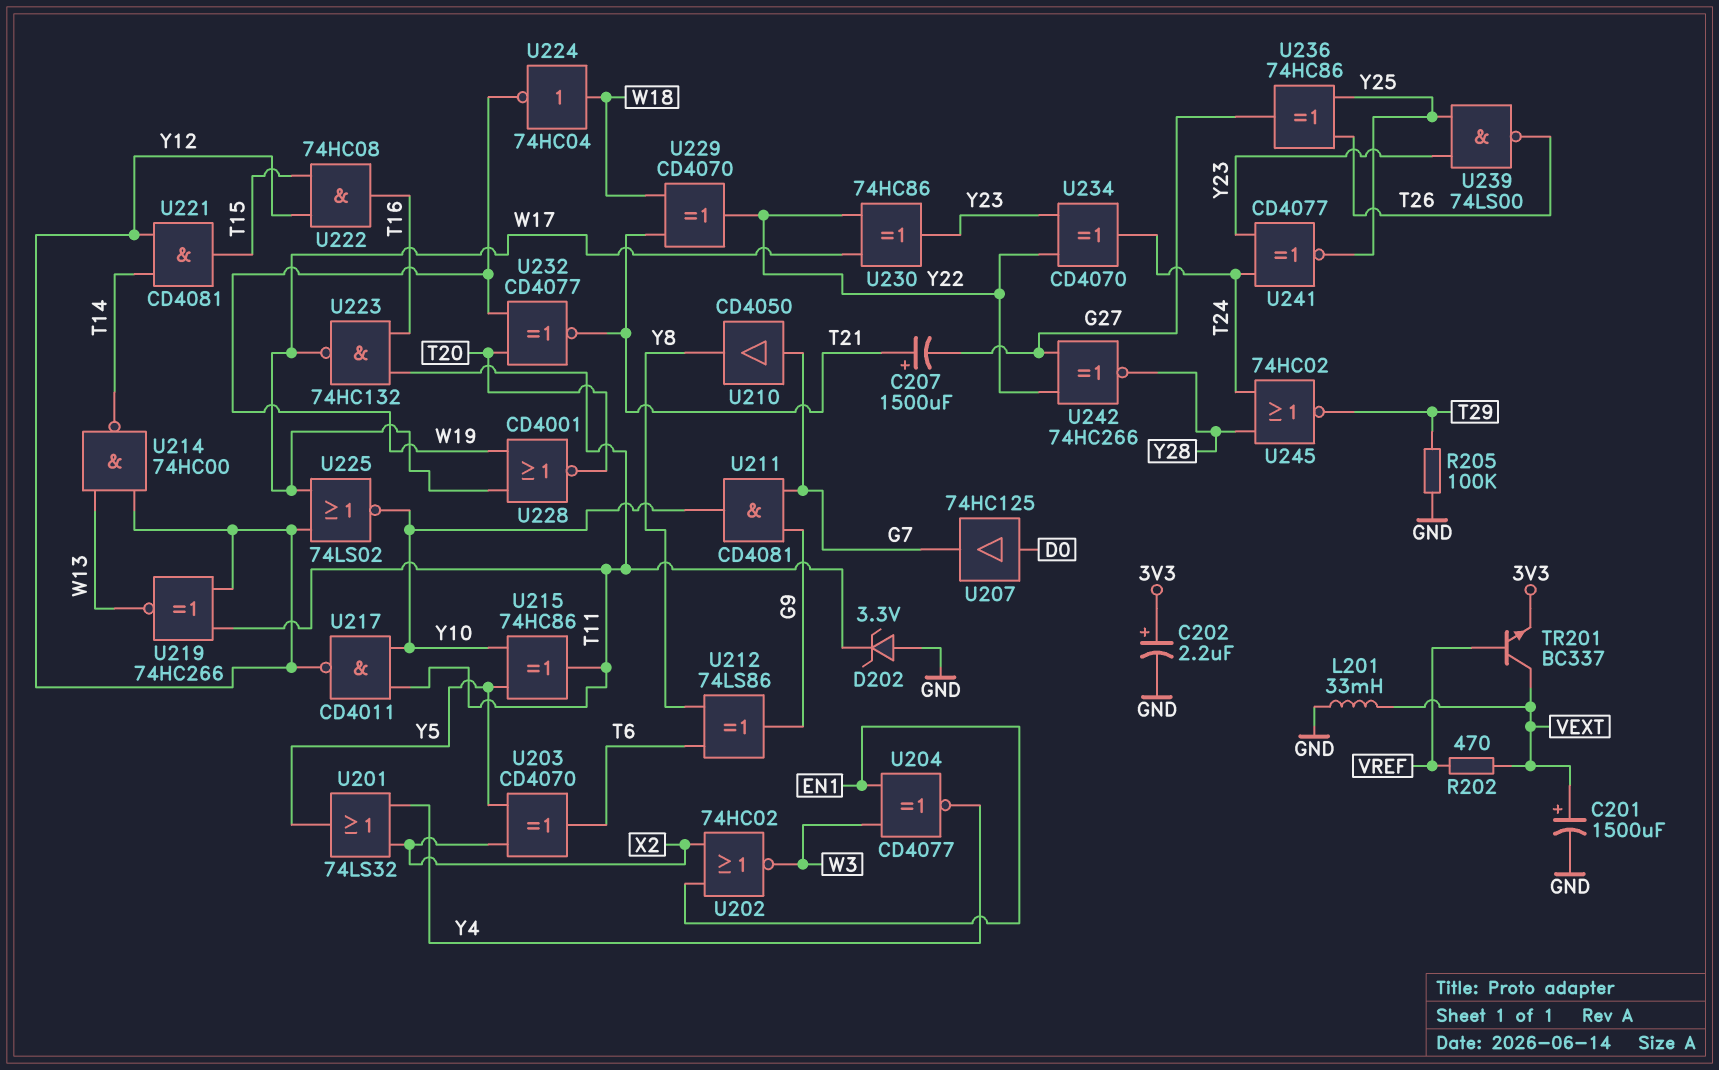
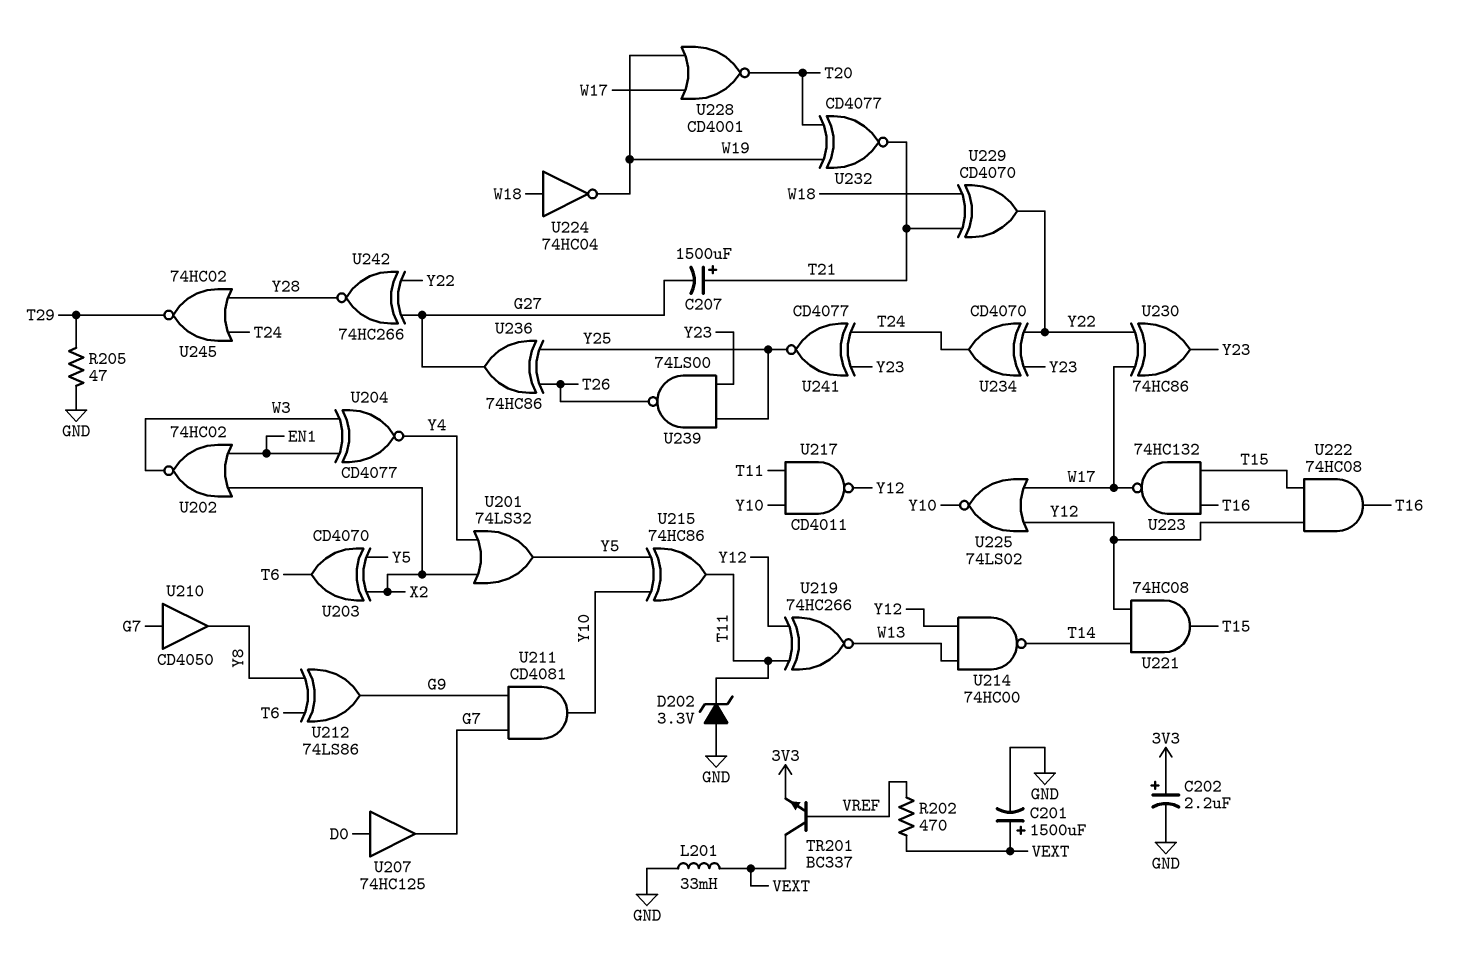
R205: 100k (GND, T29) -> 47 (GND, T29)
U221: AND CD4081 (in T14, in Y12, out T15) -> AND 74HC08 (in T14, in Y12, out T15)
U223: NAND 74HC132 (in T11, in T16, out W17) -> NAND 74HC132 (in T15, in T16, out W17)

